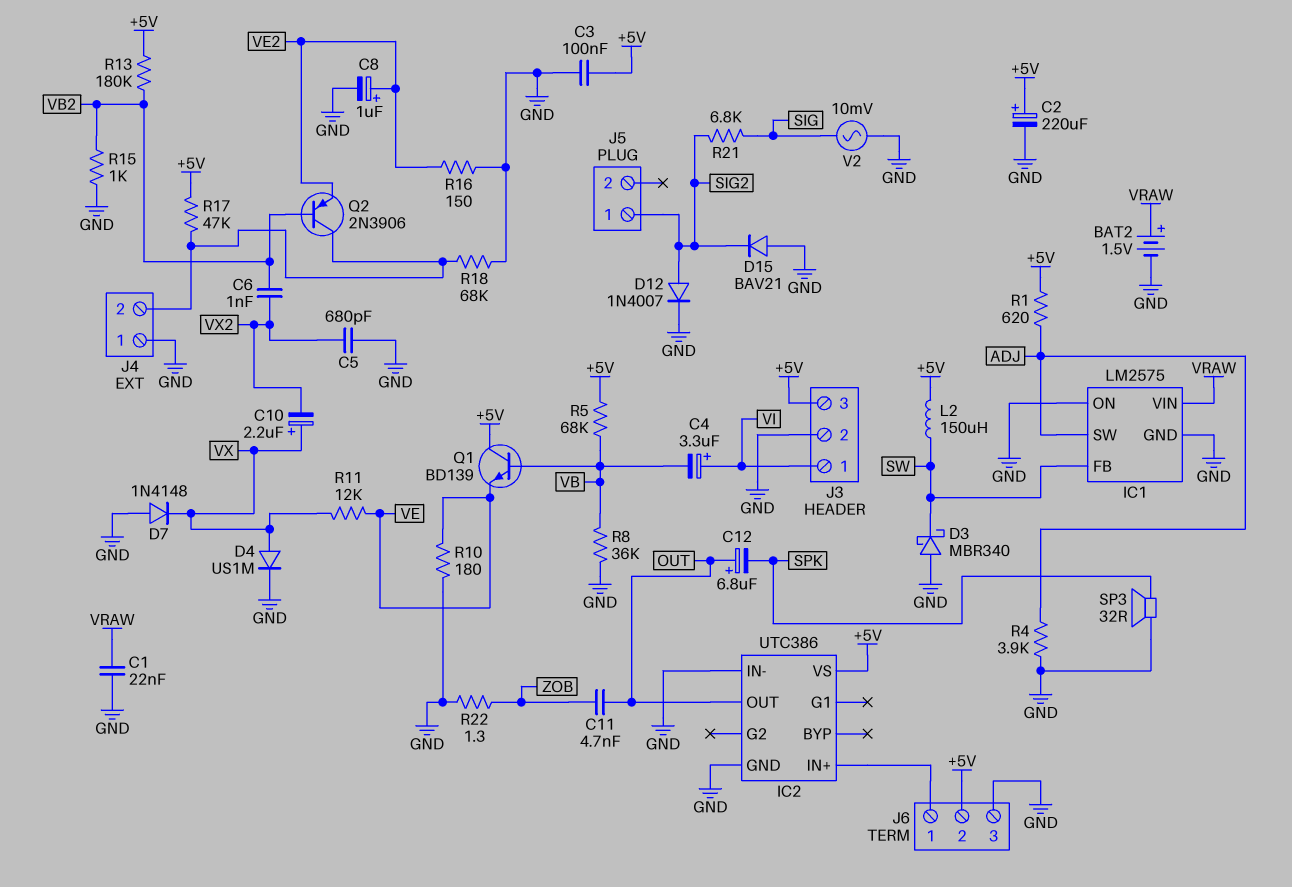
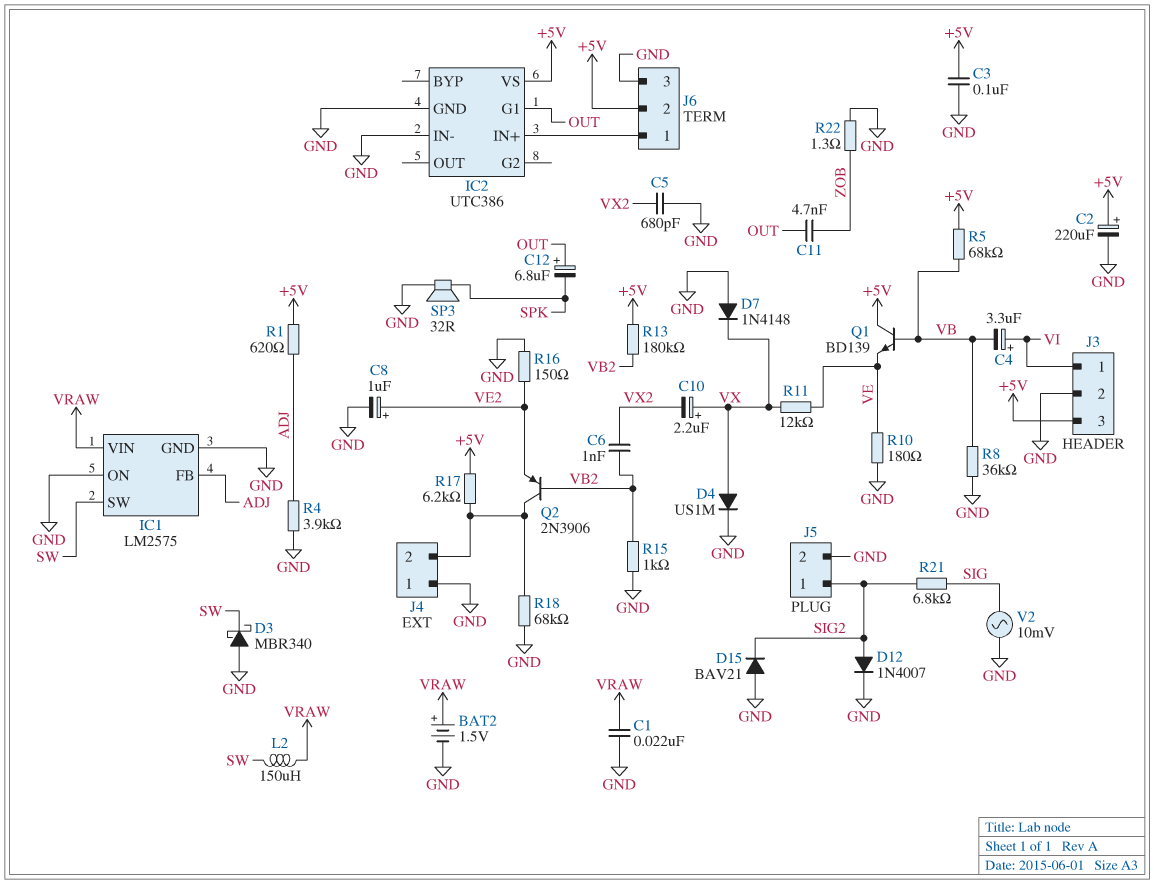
IC1 pin FB: SW -> ADJ
IC1 pin SW: ADJ -> SW
IC2 pin G1: none -> OUT
IC2 pin OUT: OUT -> none
J5 pin 2: none -> GND
L2: 150uH (+5V, SW) -> 150uH (SW, VRAW)
R17: 47k (+5V, J4/2) -> 6.2k (+5V, J4/2)

